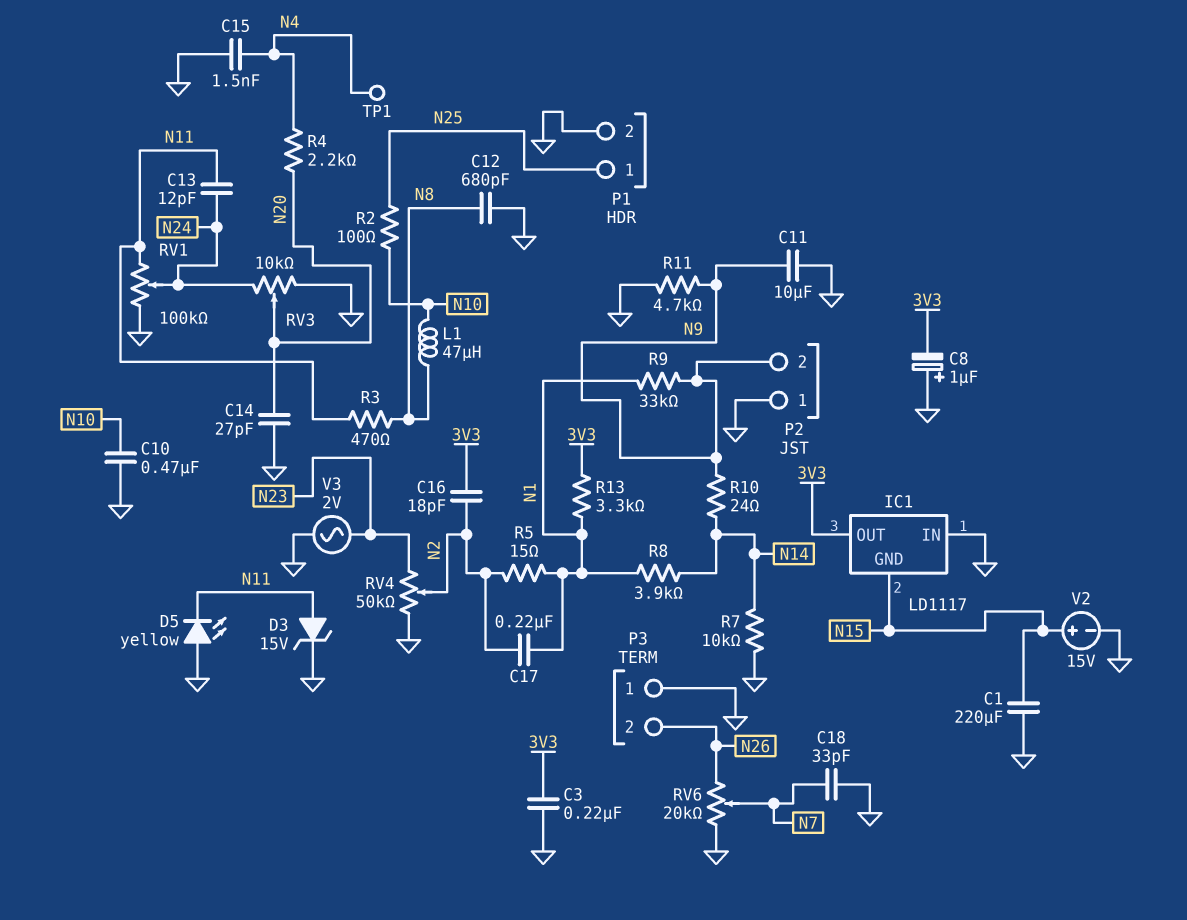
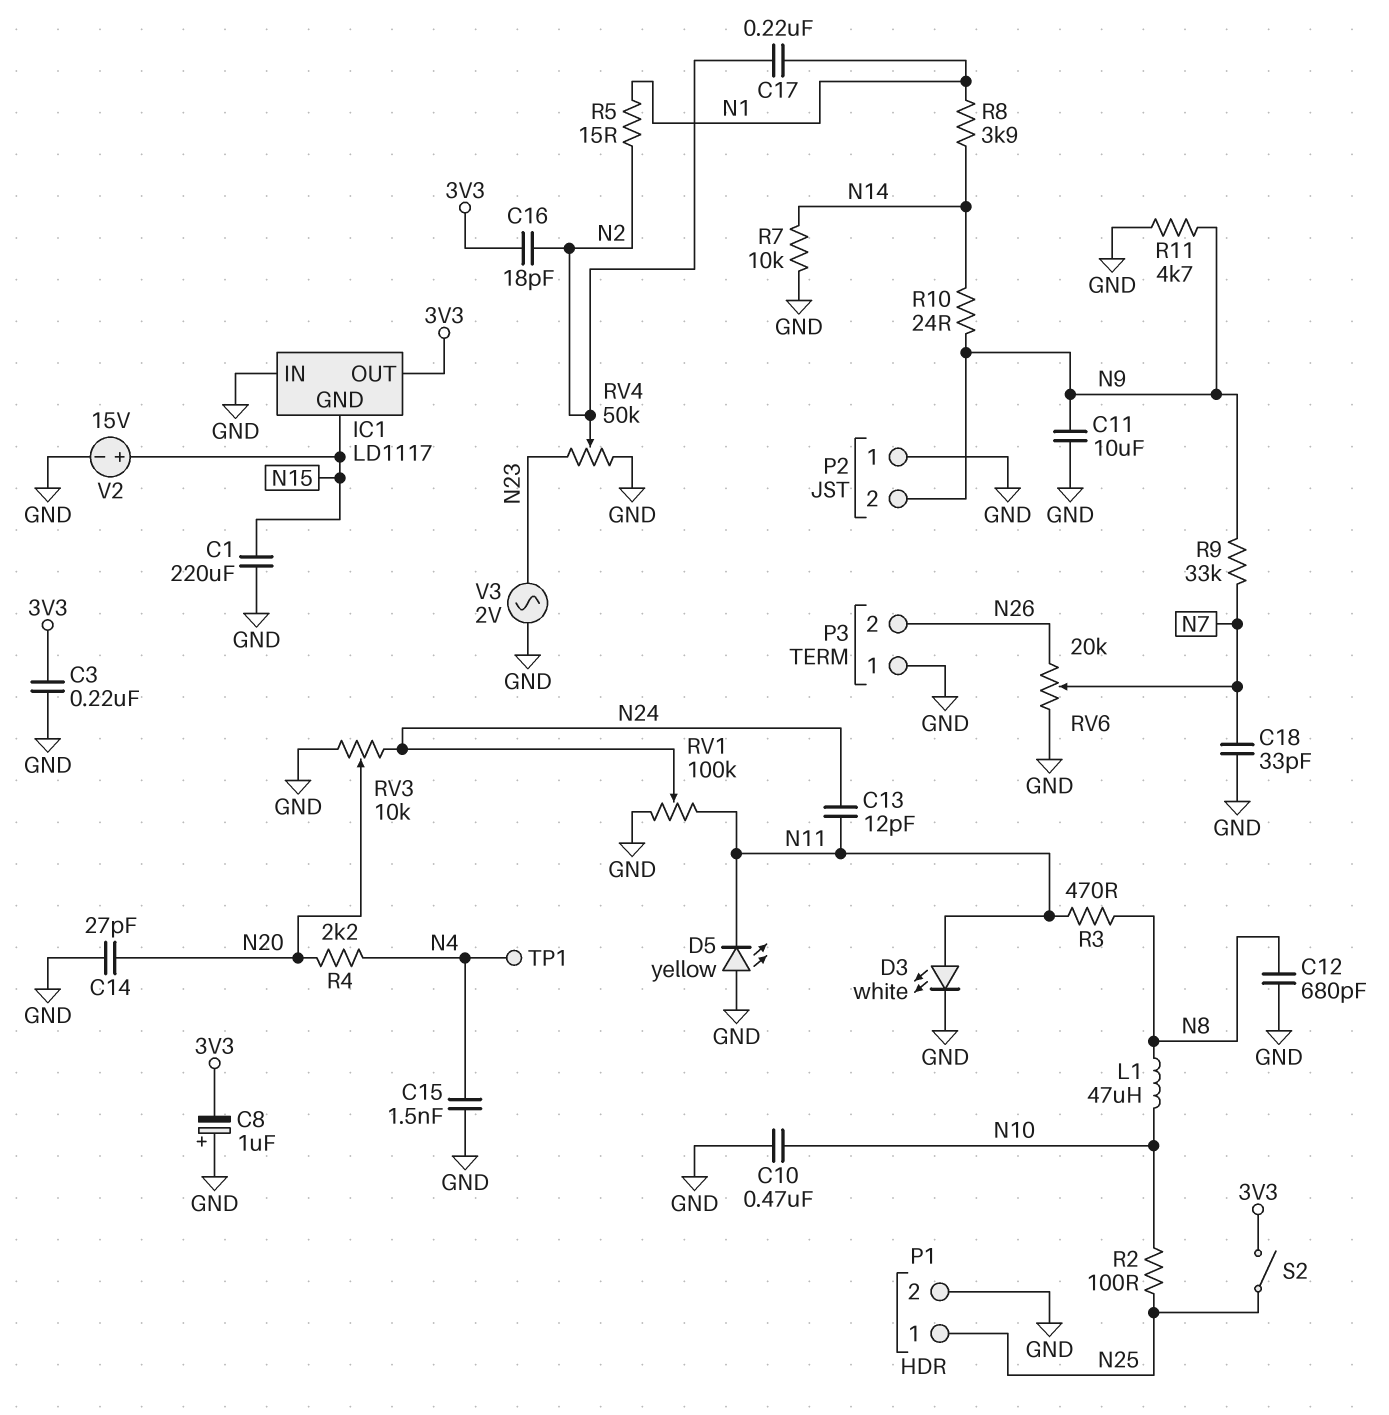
D3: zener 15V (A N11, K GND) -> LED white (A N11, K GND)
R9: 33k (N1, N9) -> 33k (N7, N9)
R13: 3.3k (3V3, N1) -> none
S2: none -> switch (3V3, N25)

